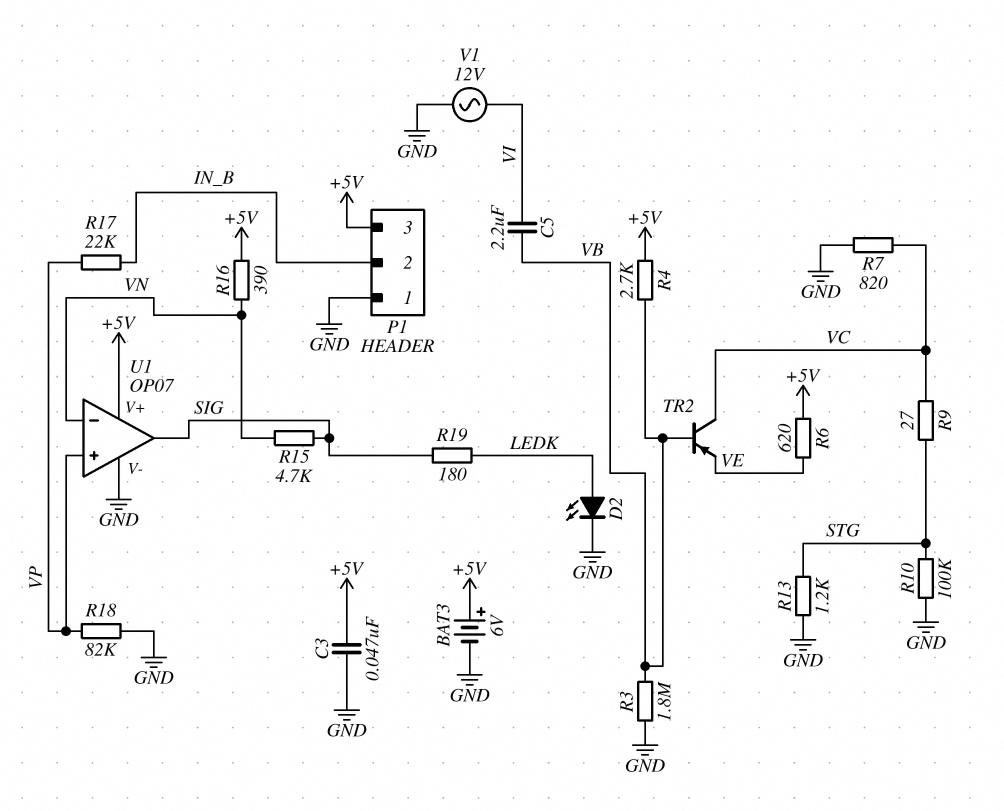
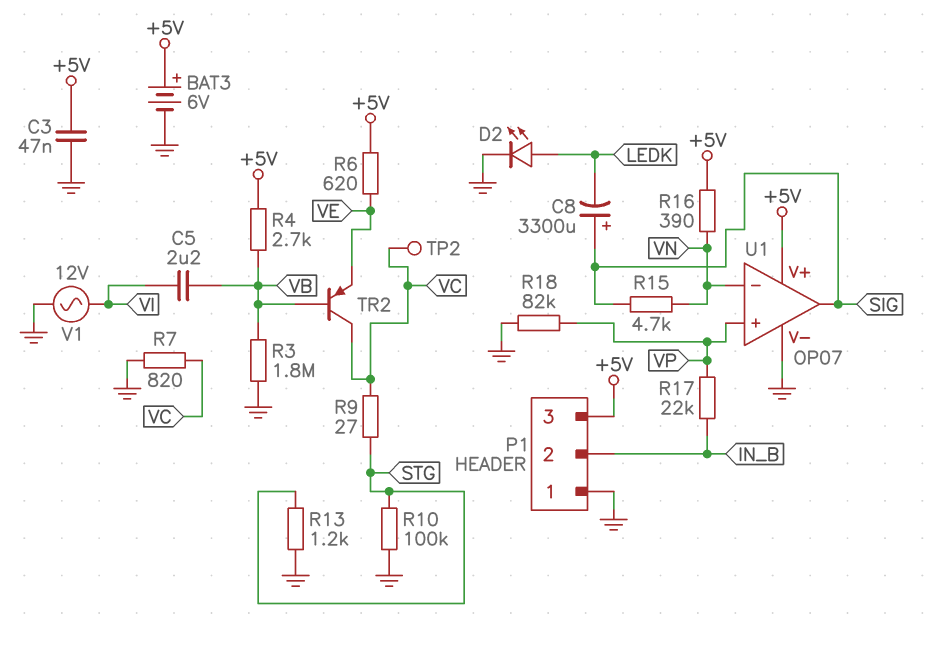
C8: none -> 3300uF (plus SIG, minus LEDK)
R19: 180 (LEDK, SIG) -> none
TP2: none -> test point (VC)

